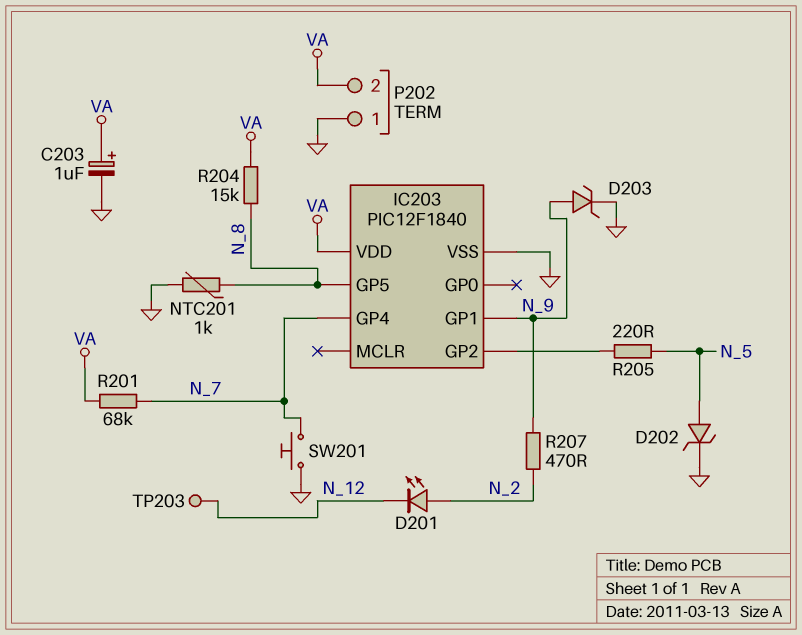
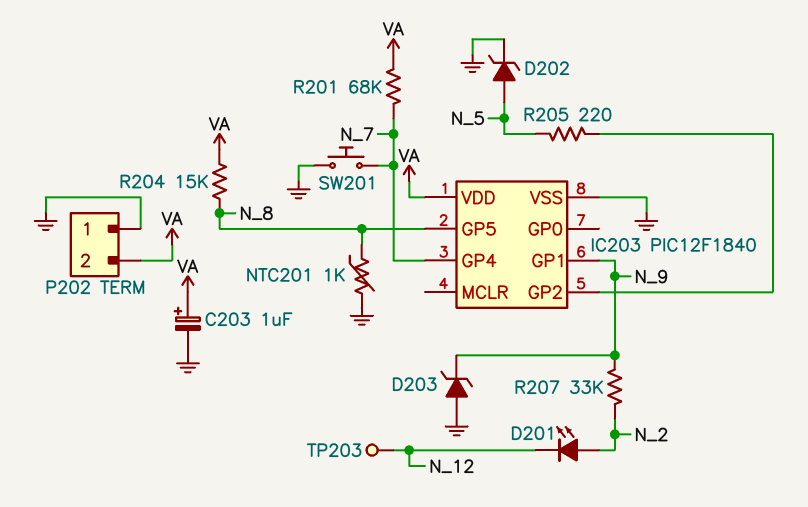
D203: zener (A N_9, K GND) -> zener (A GND, K N_9)
R207: 470 (N_2, N_9) -> 33k (N_2, N_9)

